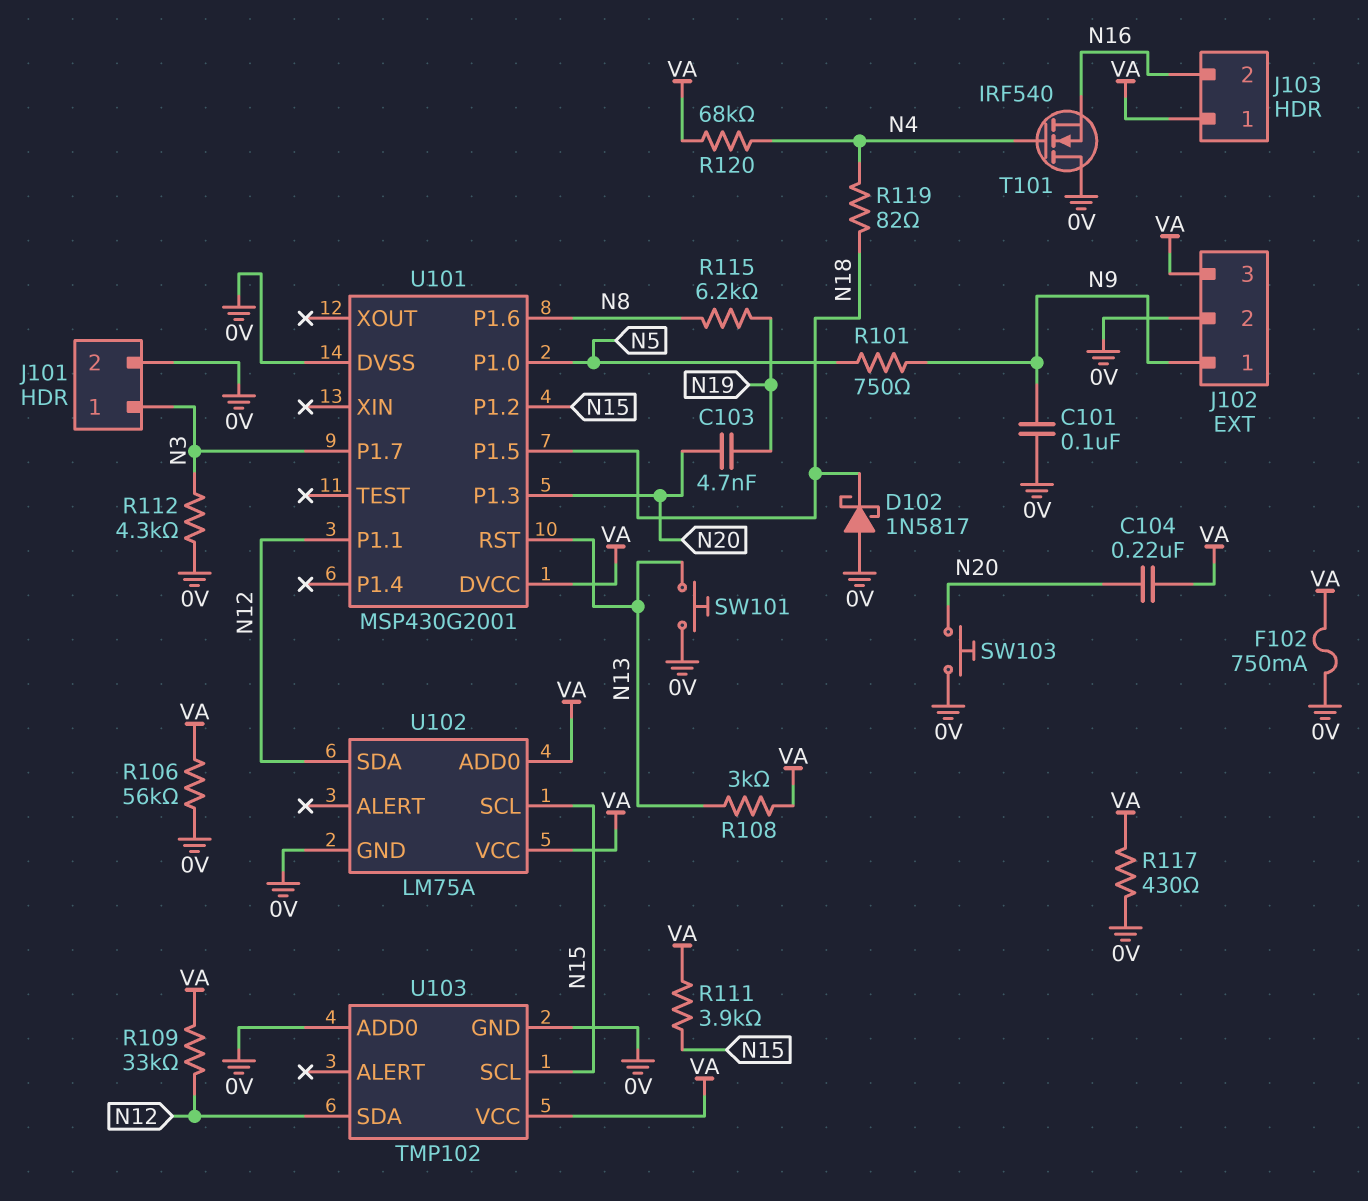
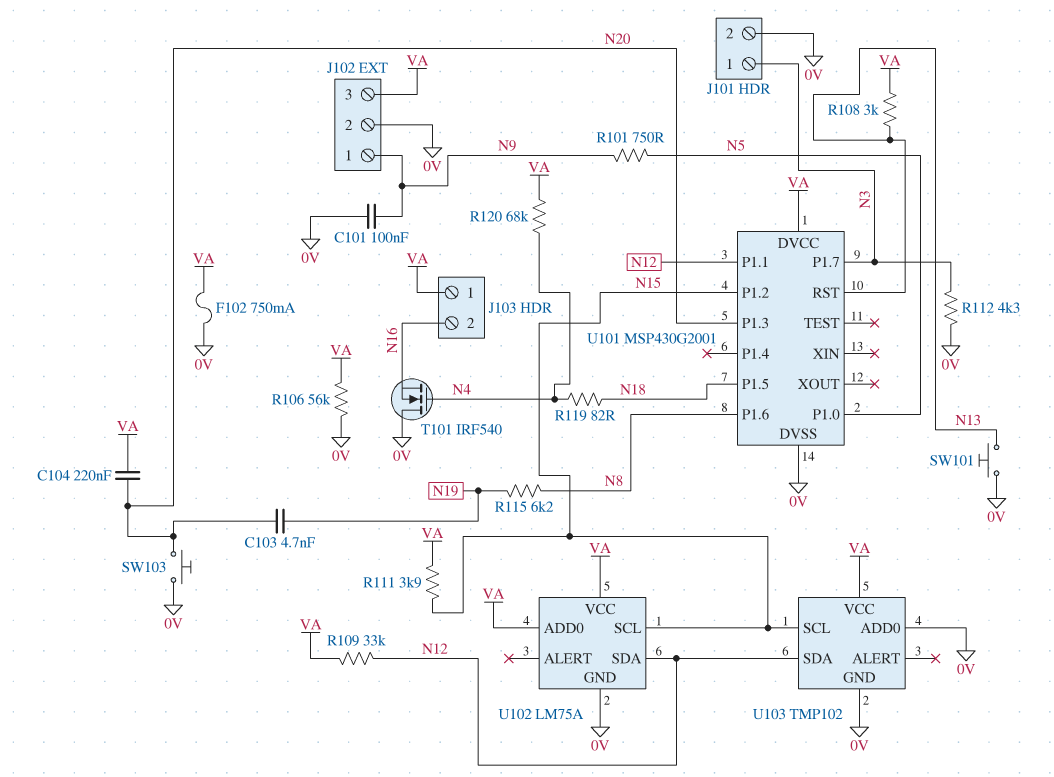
D102: schottky 1N5817 (A 0V, K N18) -> none
R117: 430 (0V, VA) -> none

